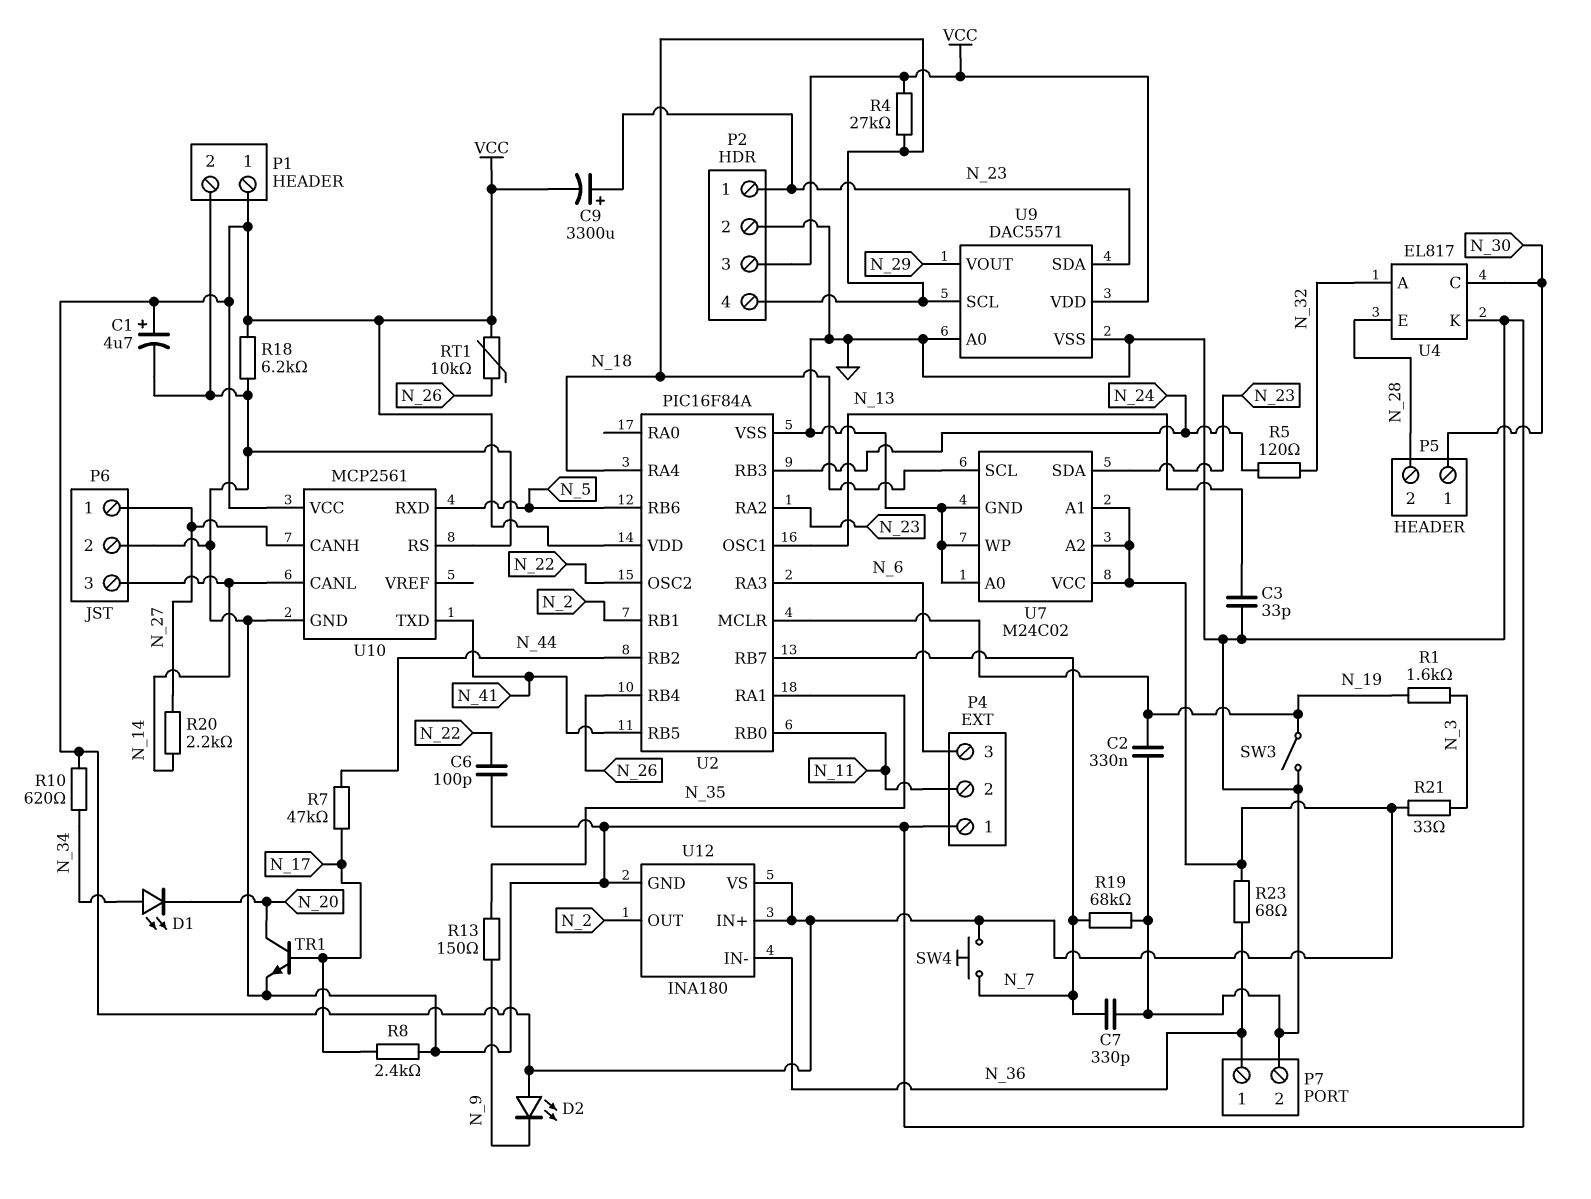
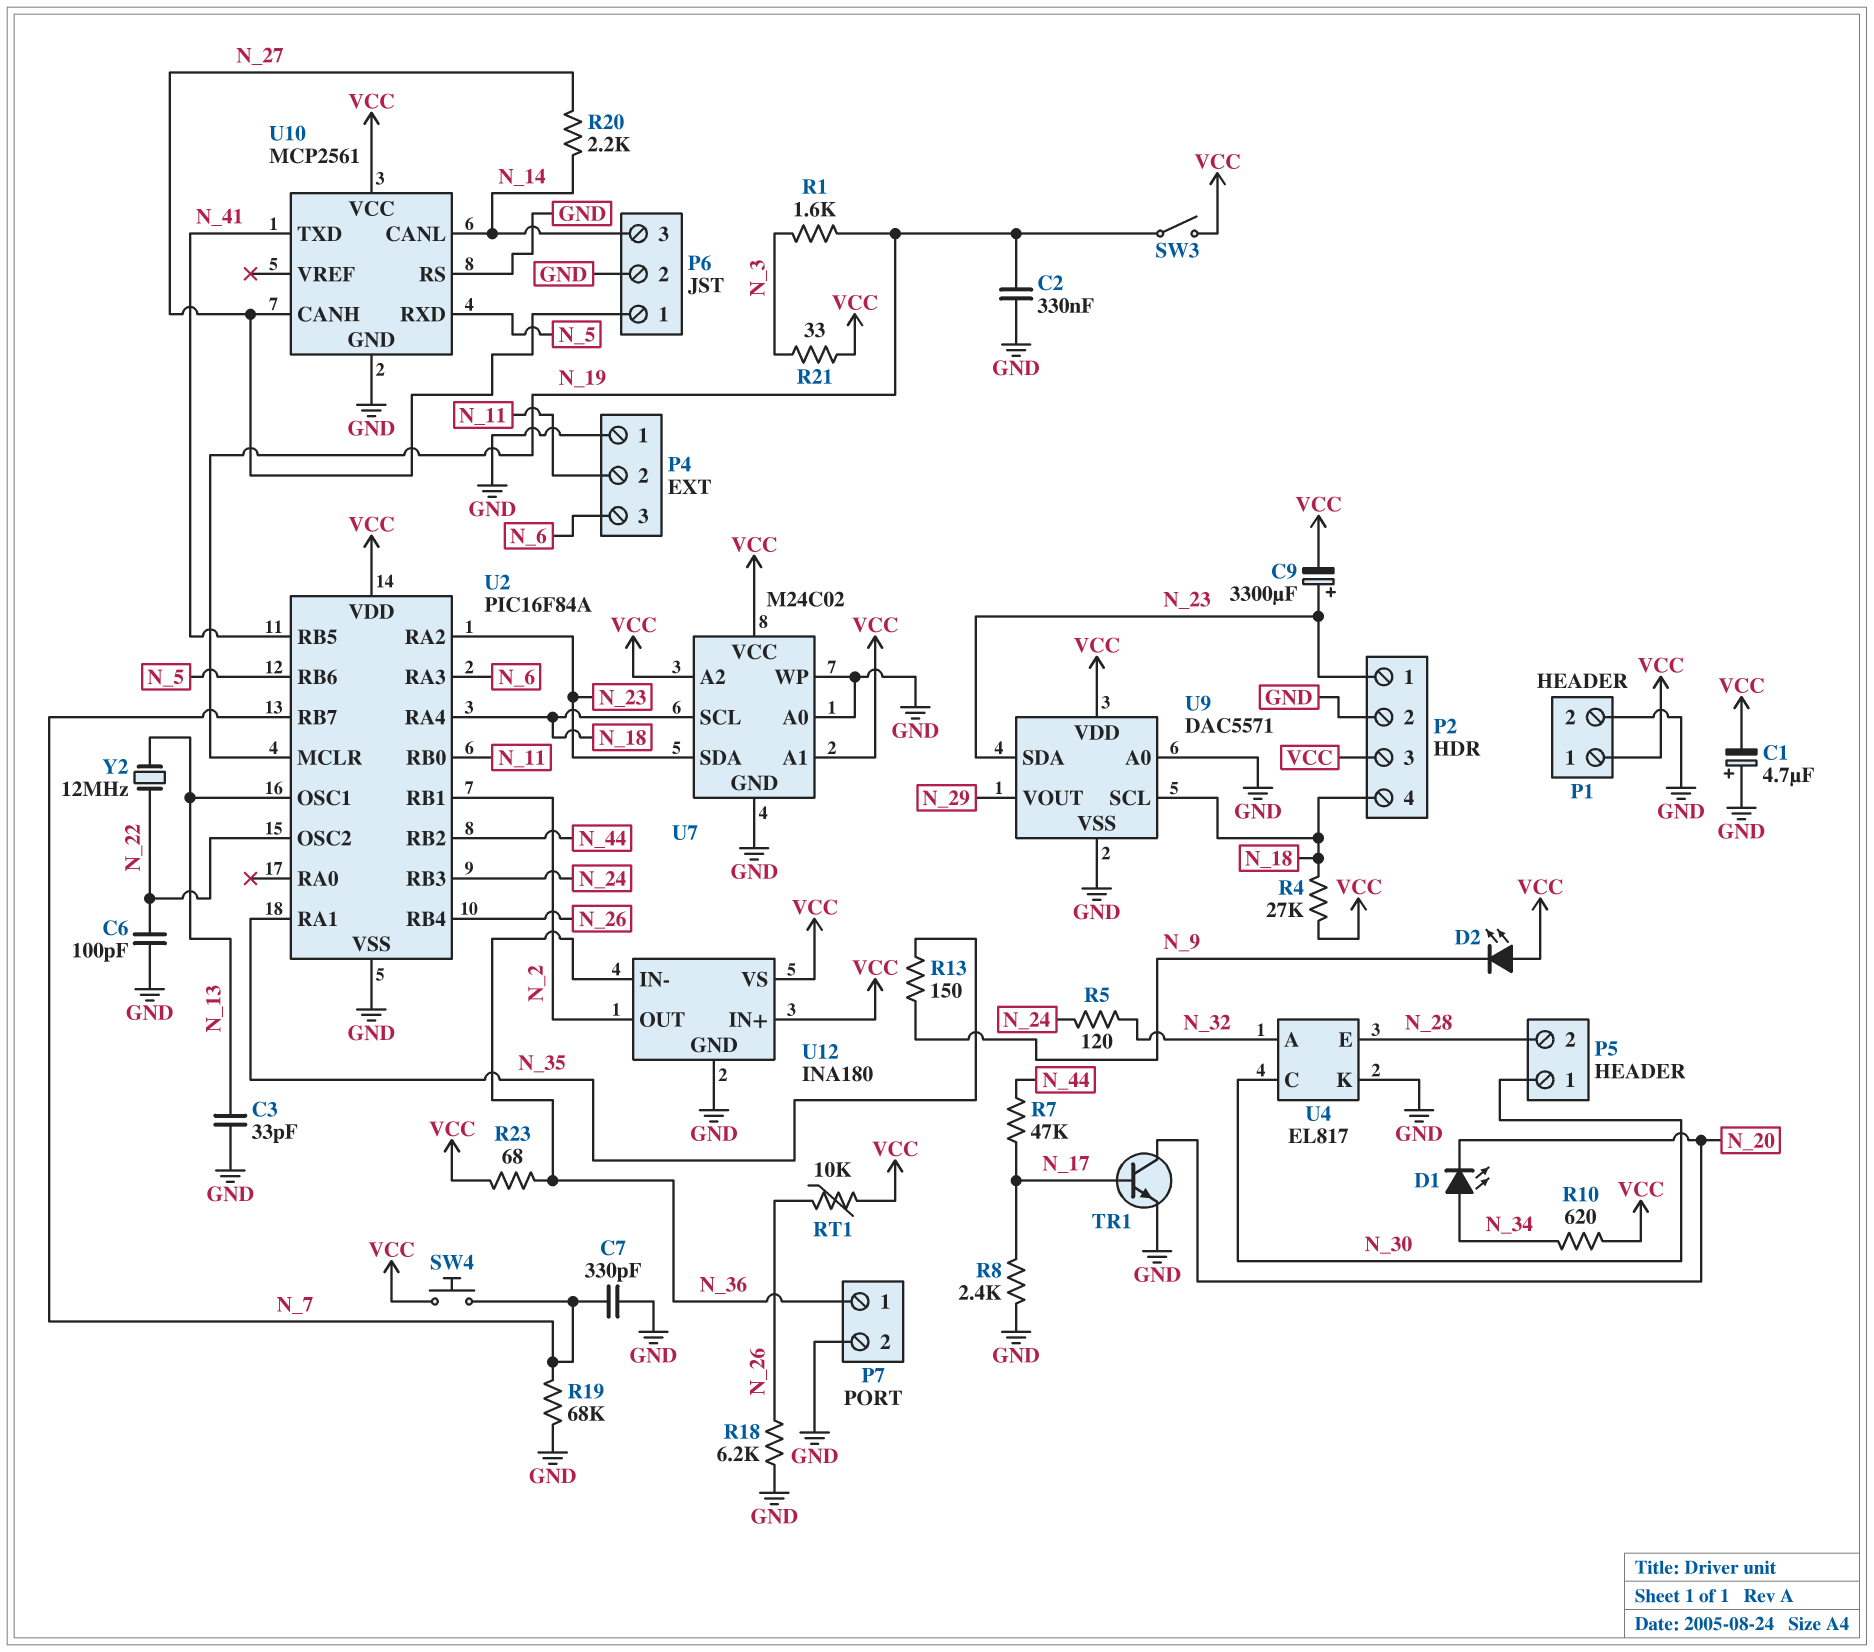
C1: 4.7uF (plus VCC, minus GND) -> 4.7uF (plus GND, minus VCC)
R18: 6.2k (GND, VCC) -> 6.2k (GND, N_26)
SW3: switch (GND, N_19) -> switch (N_19, VCC)
Y2: none -> 12MHz (N_13, N_22)

